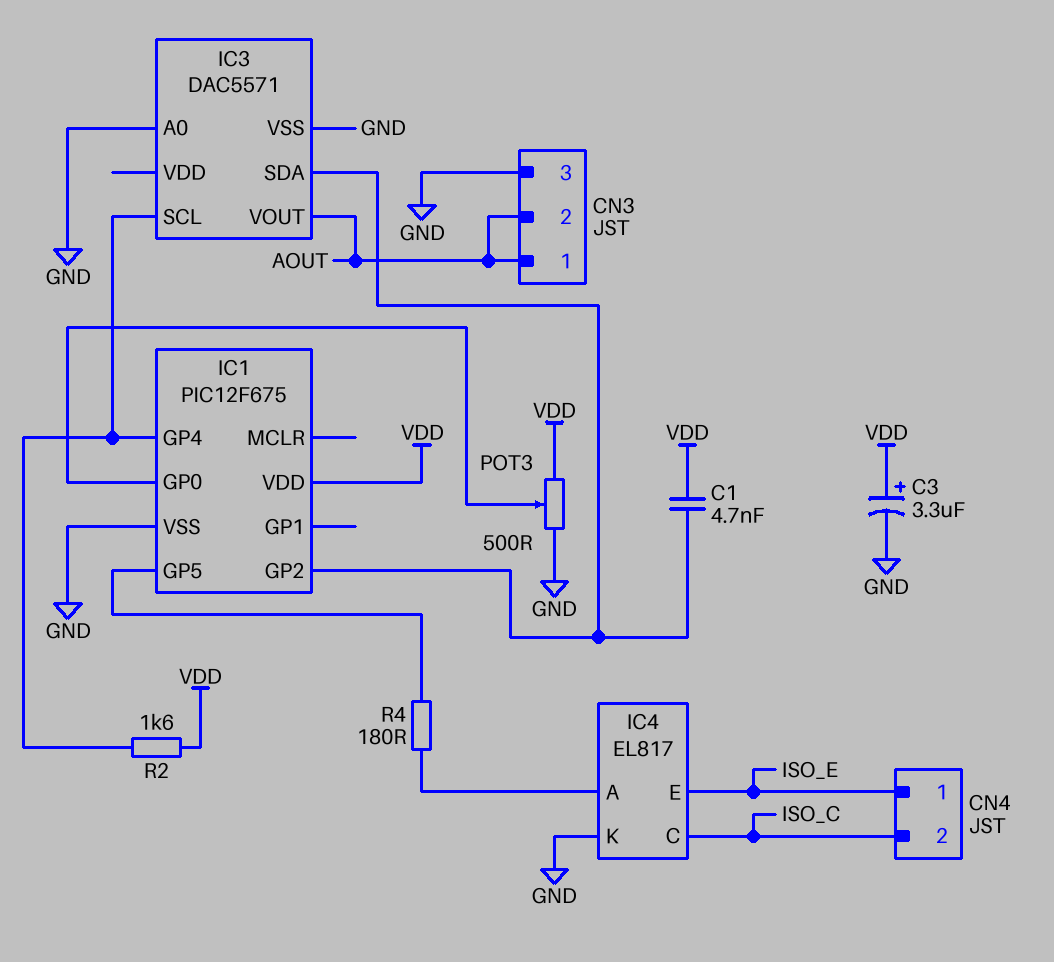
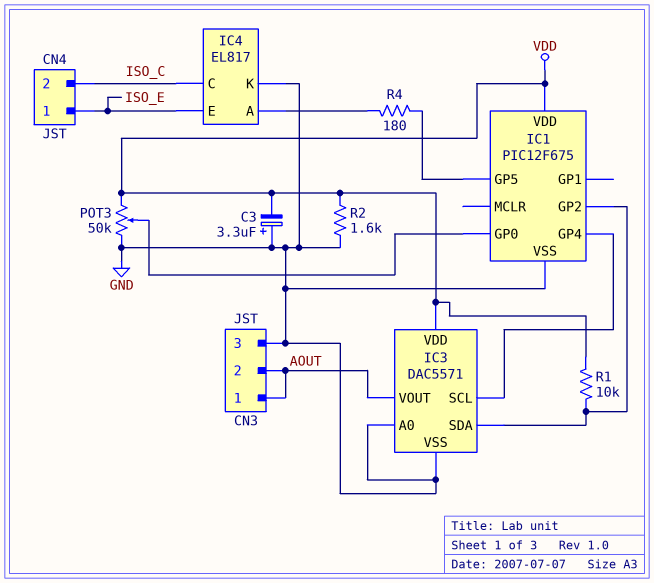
C1: 4.7nF (IC1/GP2, VDD) -> none
C3: 3.3uF (plus VDD, minus GND) -> 3.3uF (plus GND, minus VDD)
IC3 pin VDD: none -> VDD
POT3: 500 (GND, VDD, wiper IC1/GP0) -> 50k (GND, VDD, wiper IC1/GP0)
R1: none -> 10k (IC1/GP2, VDD)
R2: 1.6k (IC1/GP4, VDD) -> 1.6k (GND, VDD)

